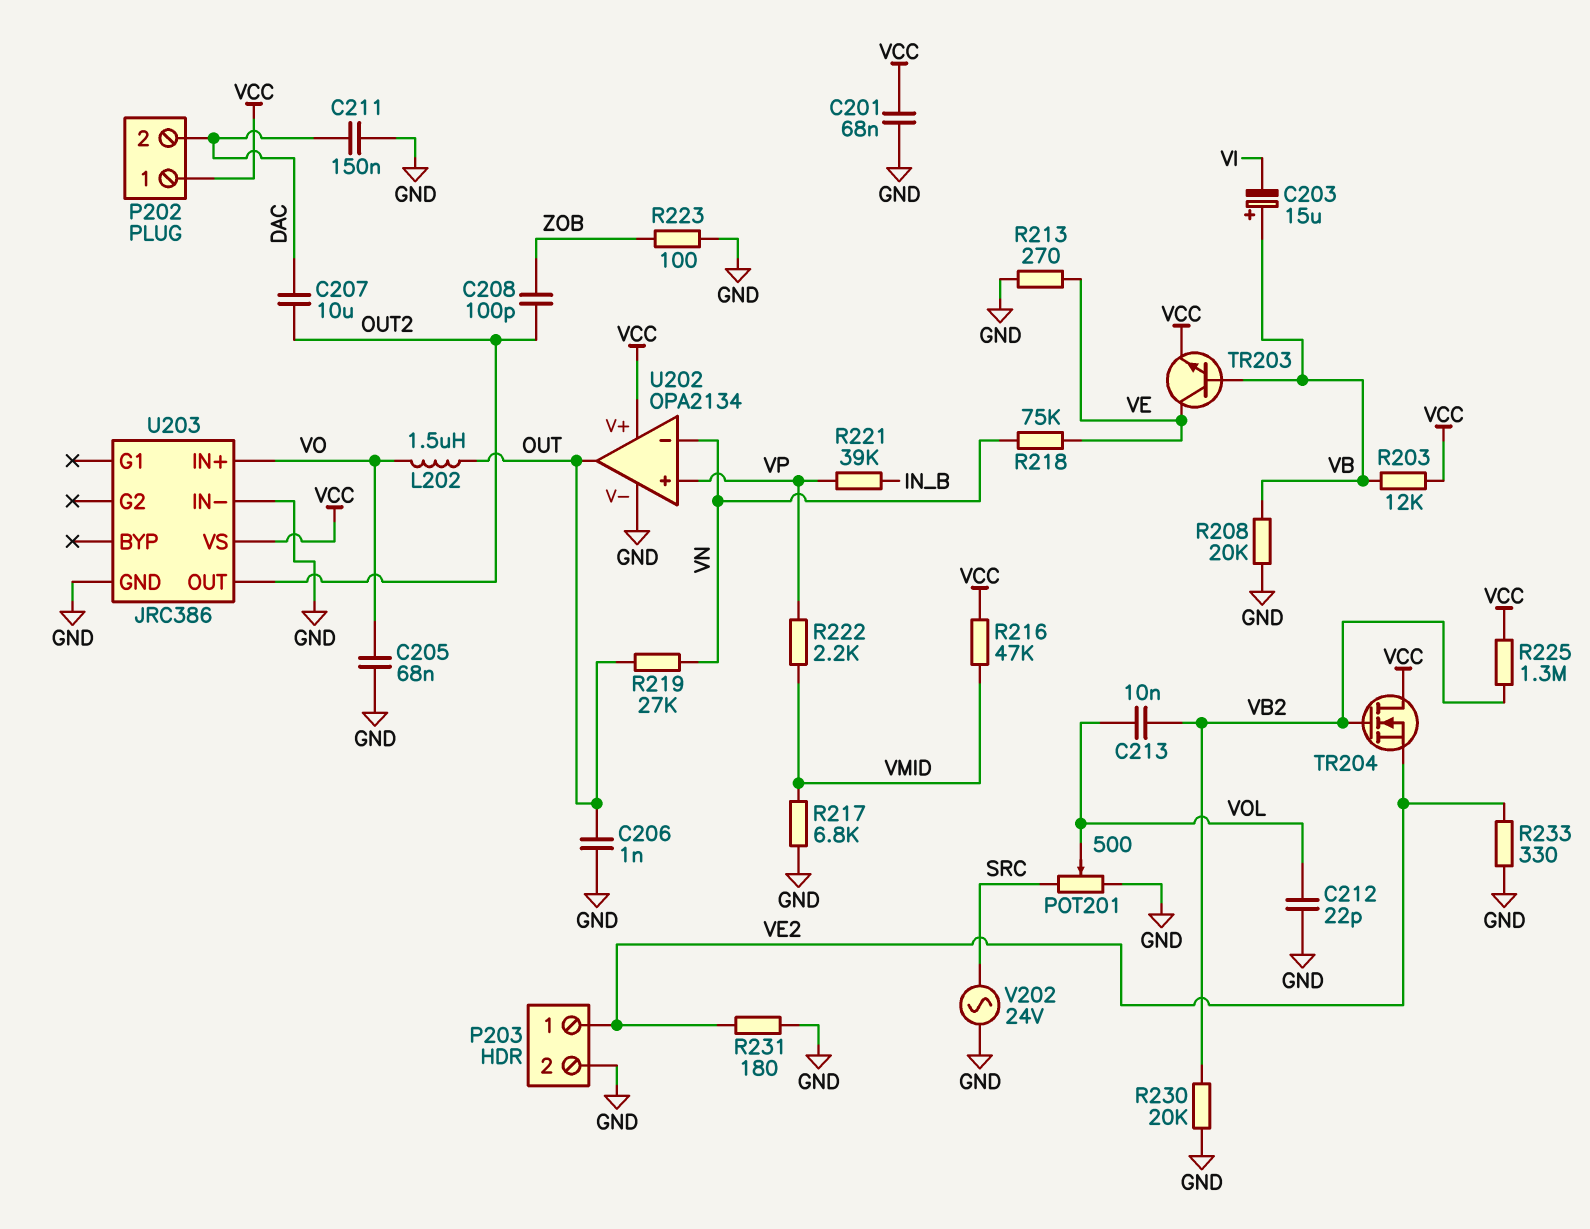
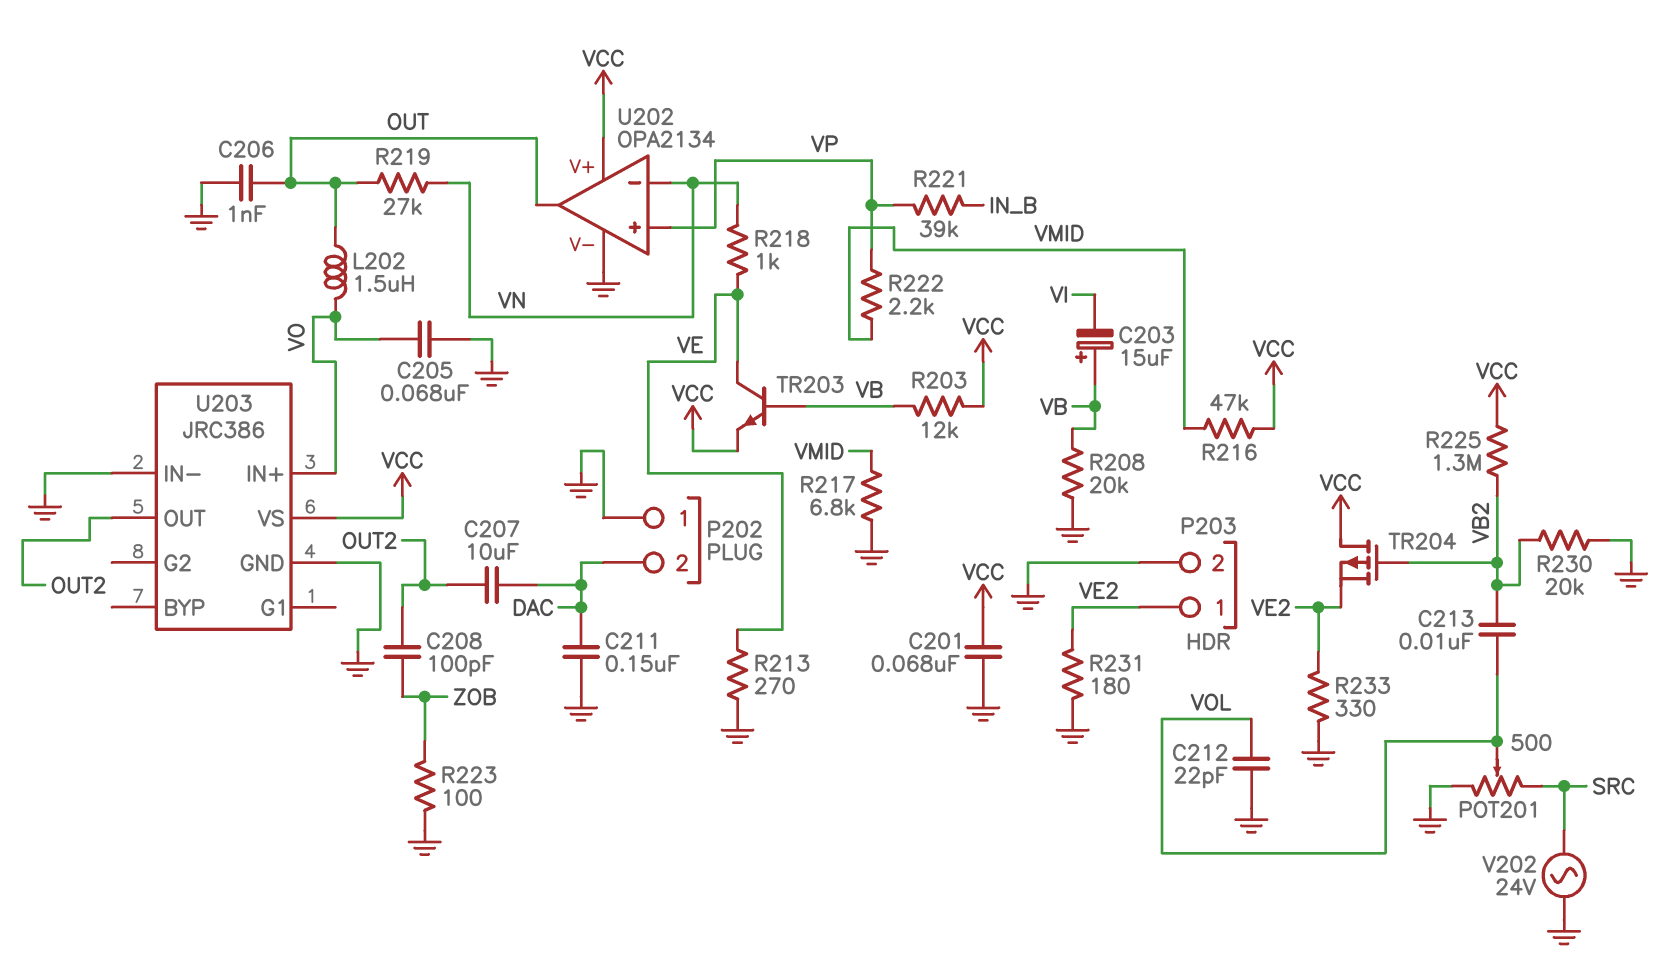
P202 pin 1: VCC -> GND
R218: 75k (VE, VN) -> 1k (VE, VN)
TR204: NMOS (G VB2, D VCC, S VE2) -> PMOS (G VB2, D VCC, S VE2)

